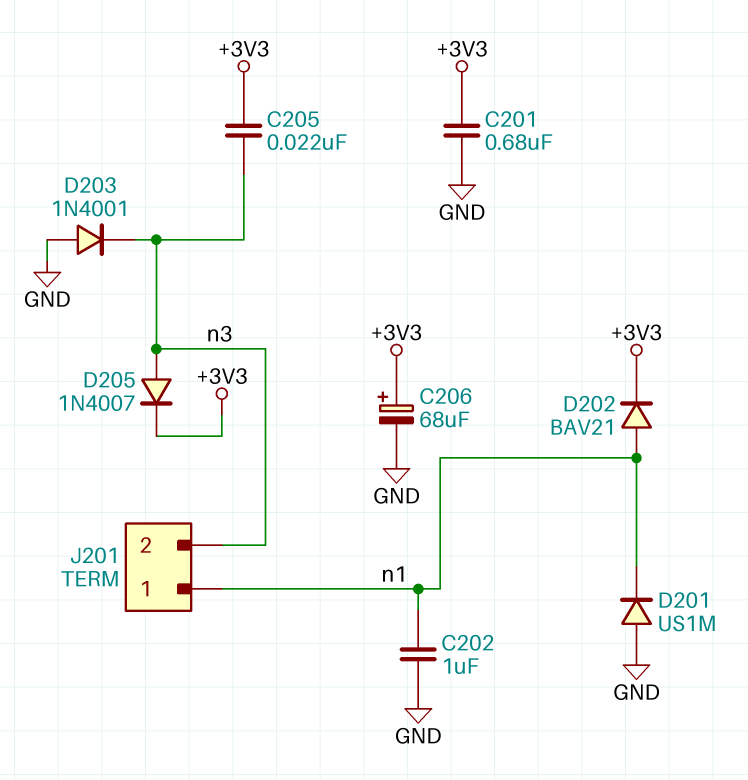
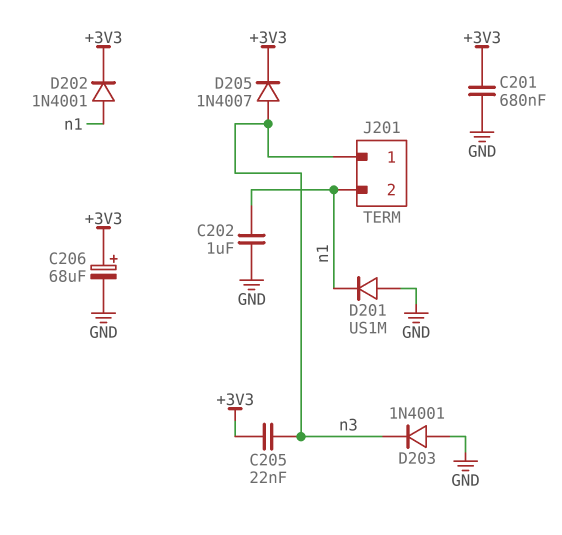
D202: diode BAV21 (A n1, K +3V3) -> diode 1N4001 (A n1, K +3V3)
J201 pin 1: n1 -> n3
J201 pin 2: n3 -> n1

